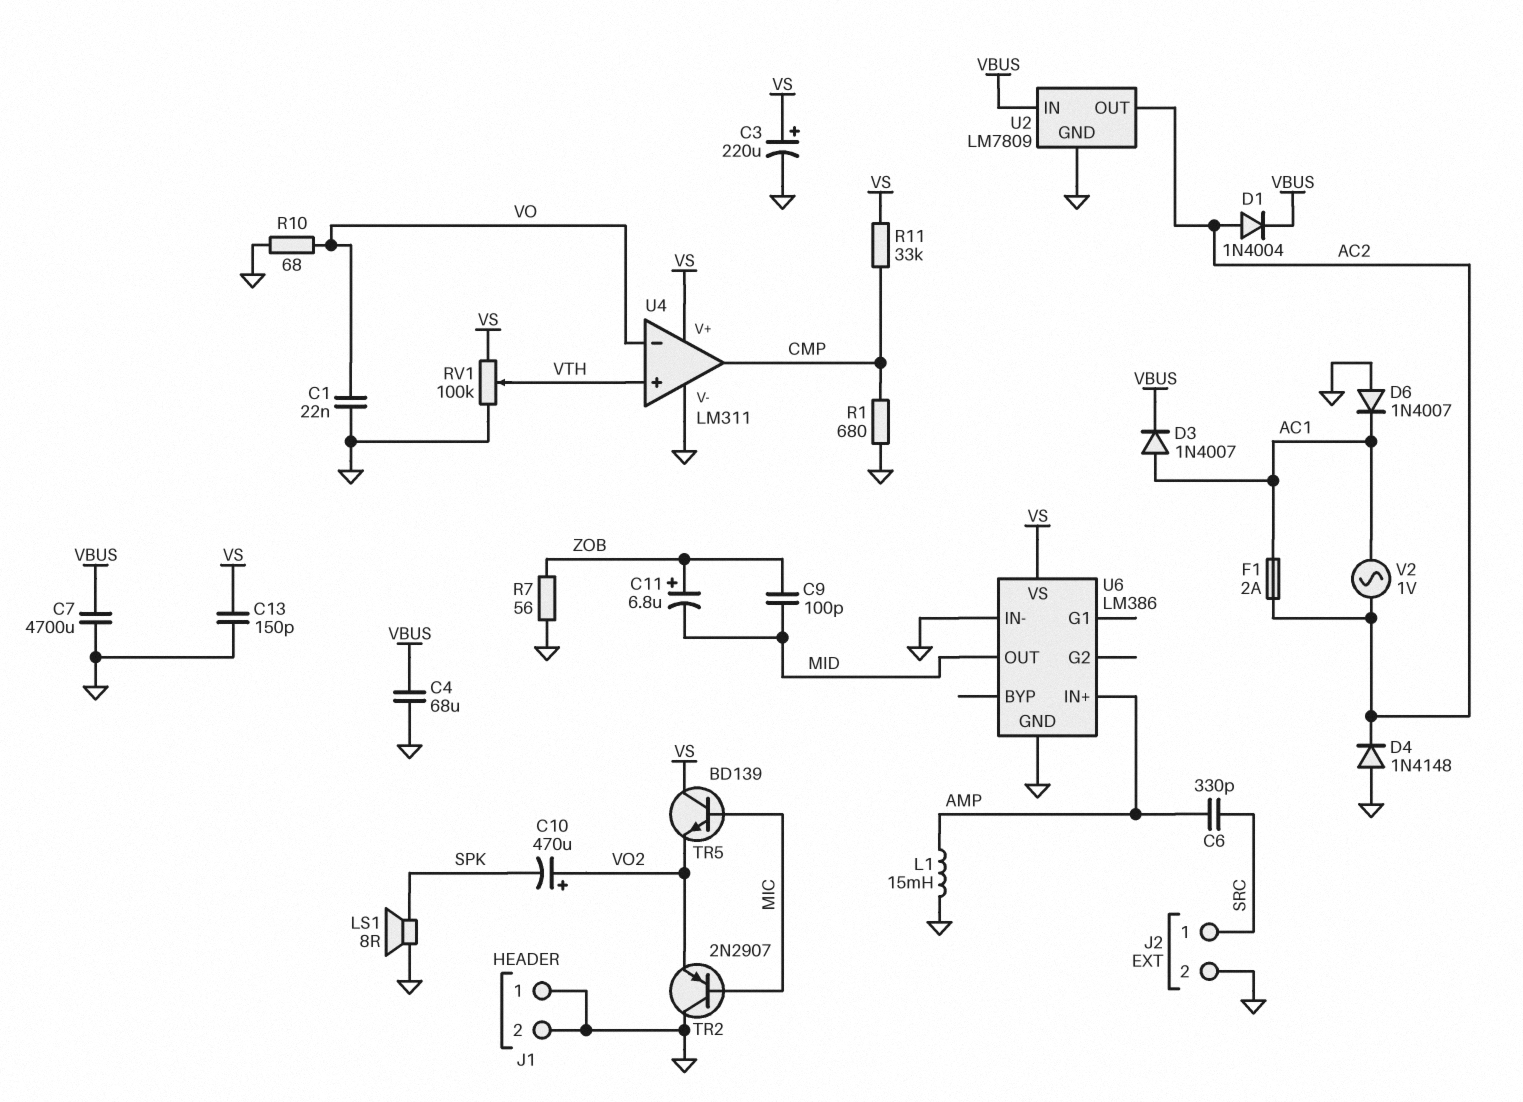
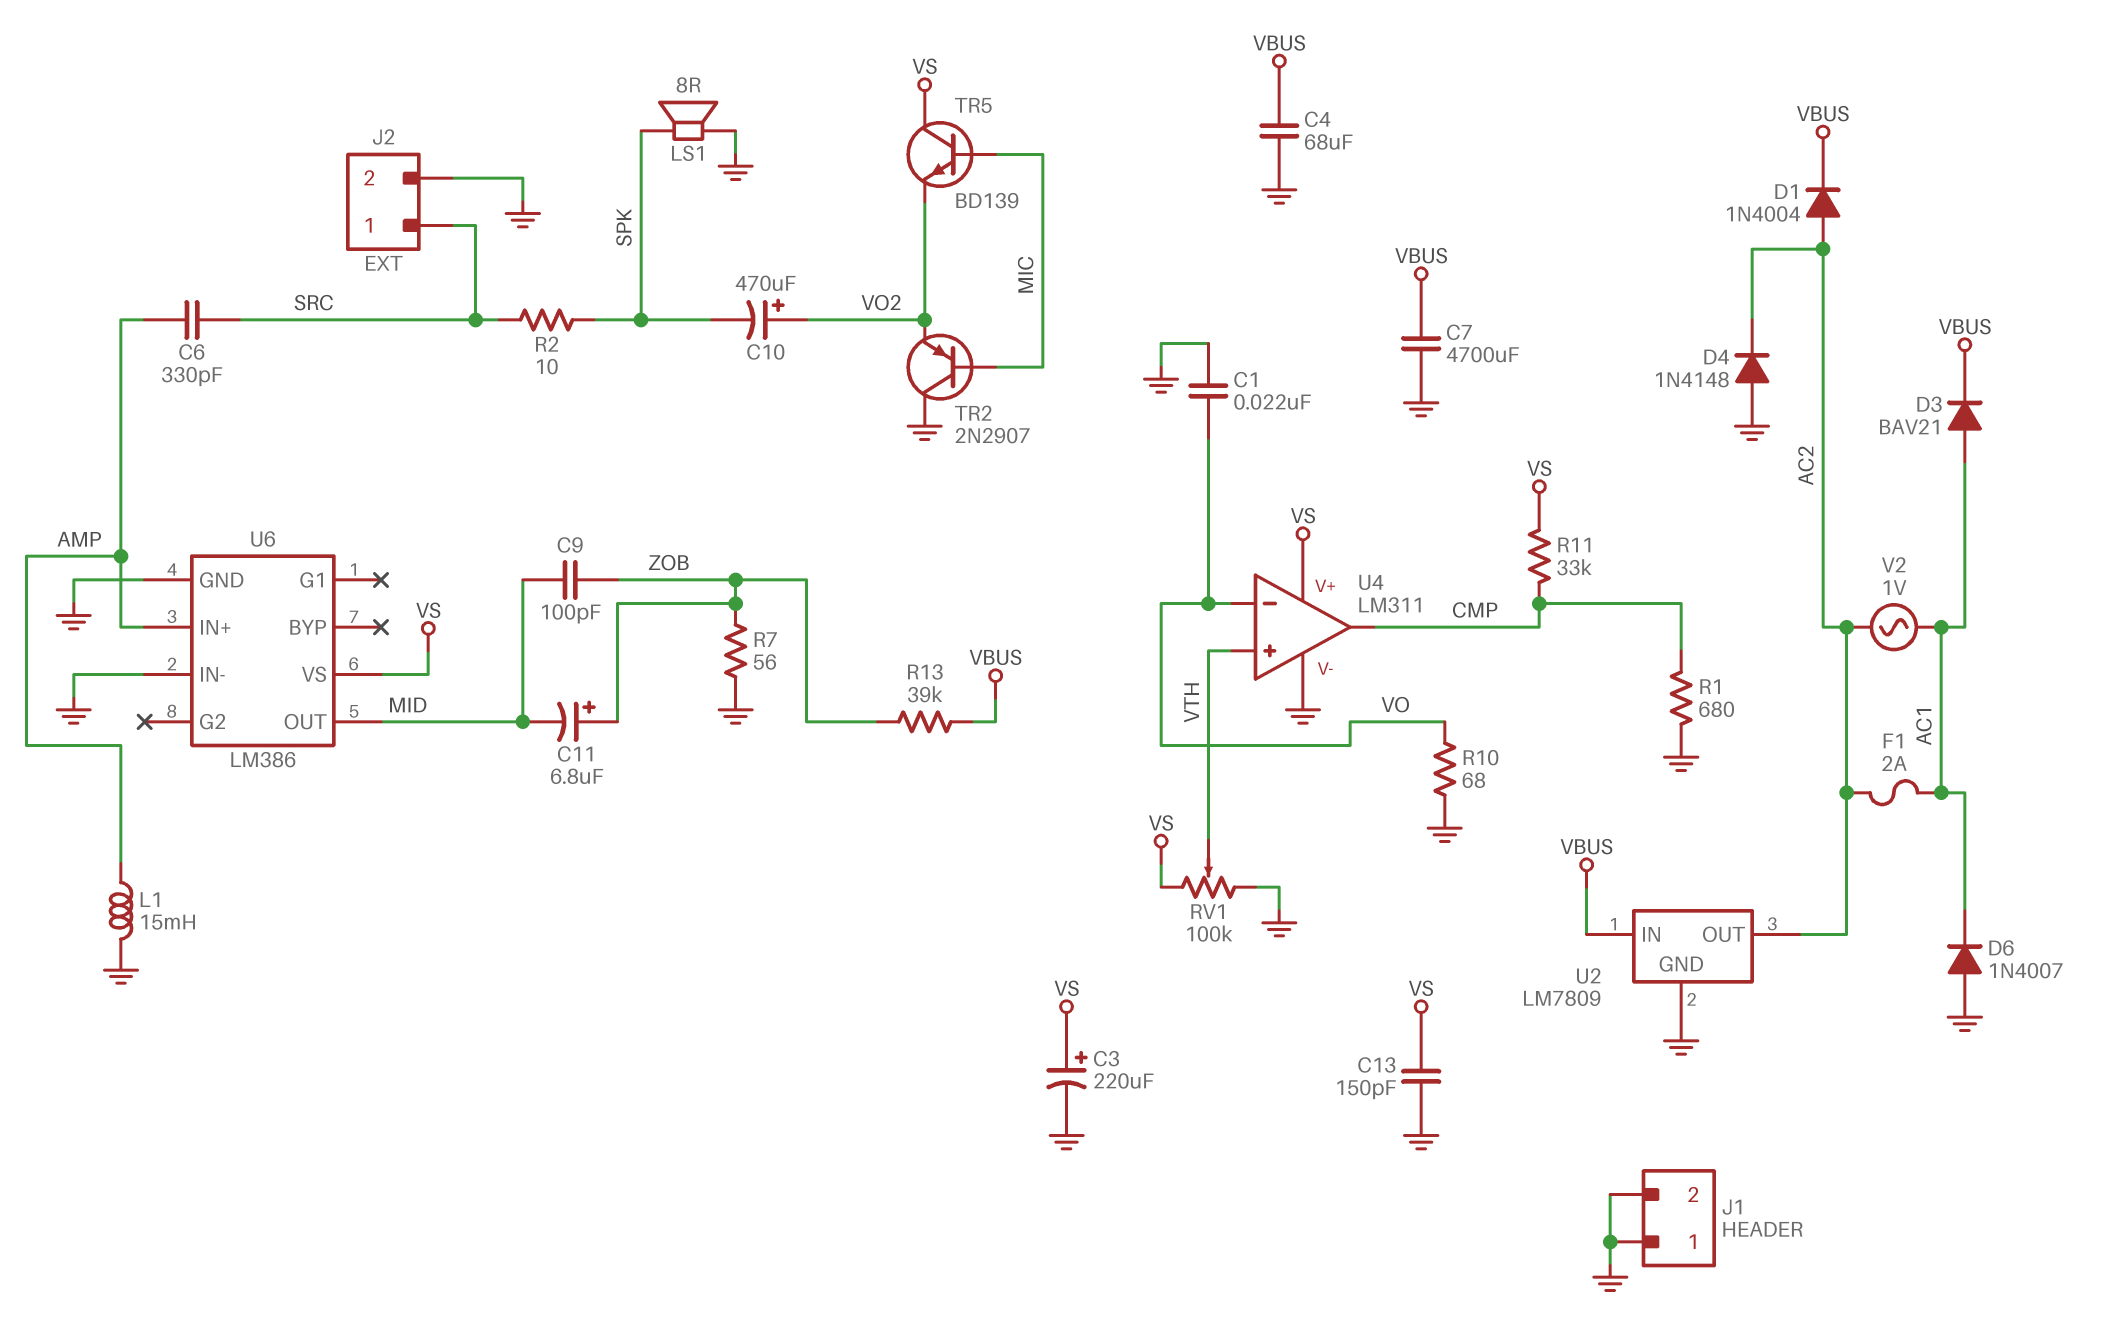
D3: diode 1N4007 (A AC1, K VBUS) -> diode BAV21 (A AC1, K VBUS)
R2: none -> 10 (SPK, SRC)
R13: none -> 39k (VBUS, ZOB)

